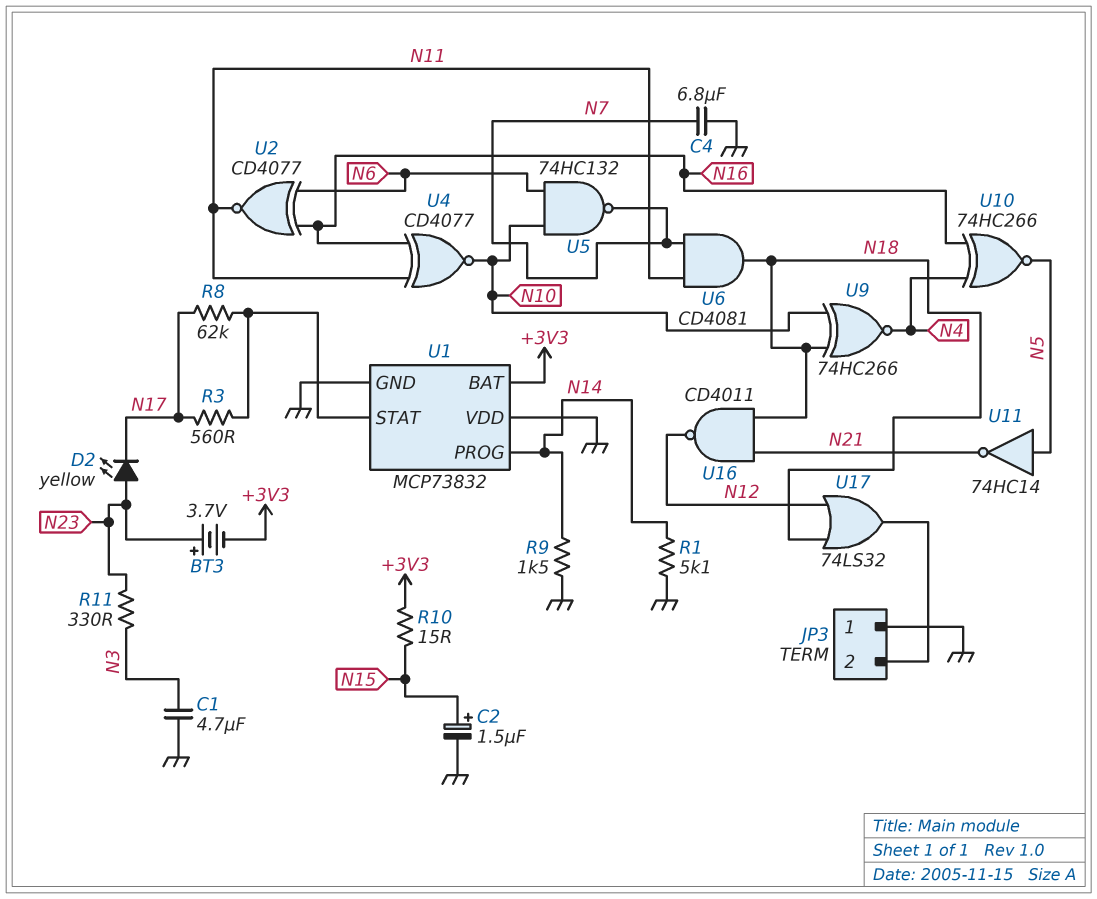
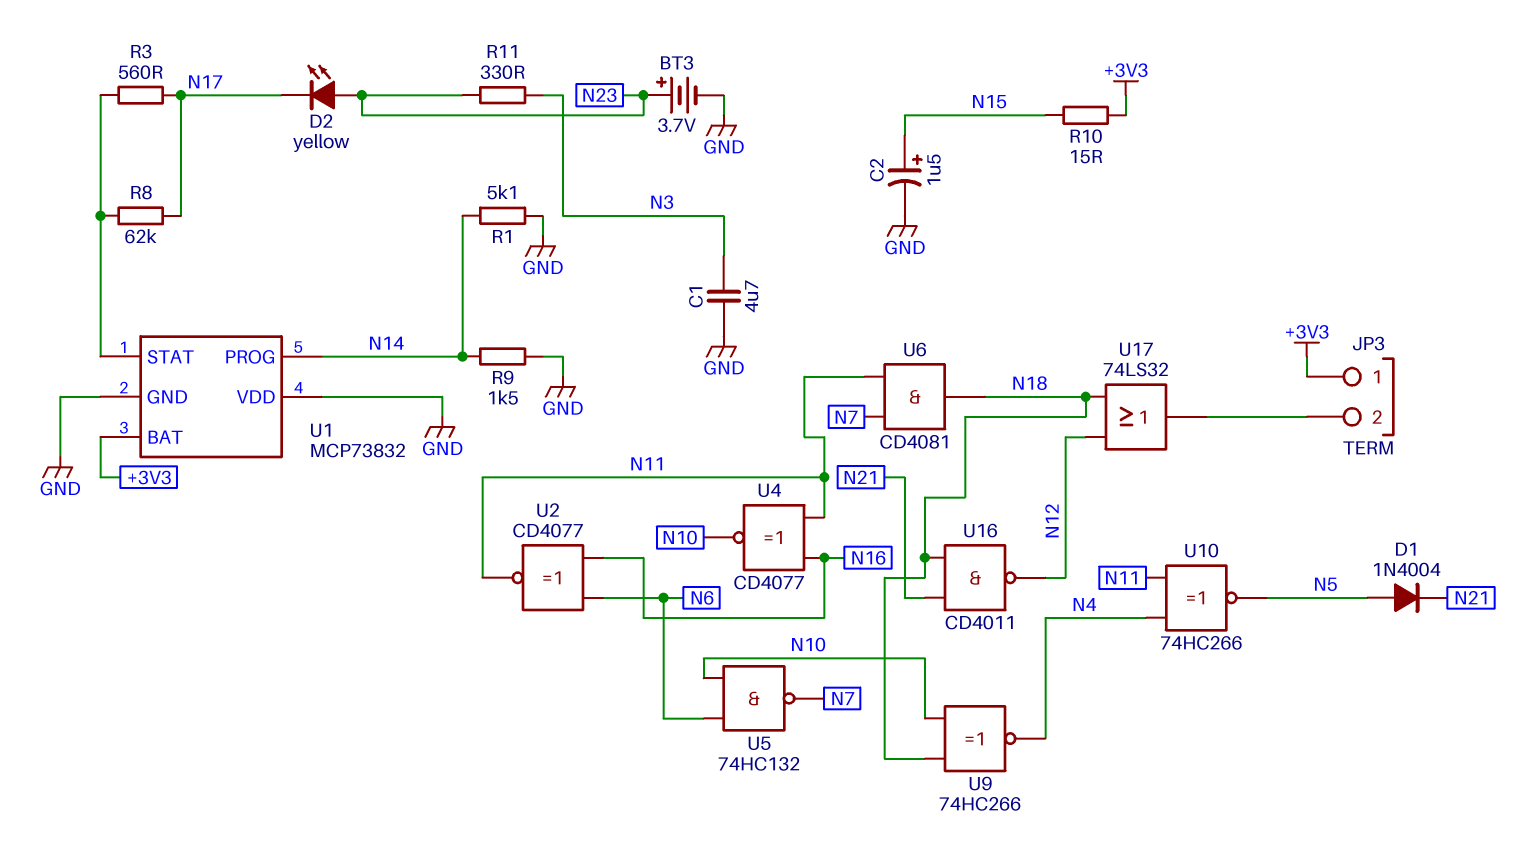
BT3: 3.7V (plus N23, minus +3V3) -> 3.7V (plus N23, minus GND)
C4: 6.8uF (GND, N7) -> none
D1: none -> diode 1N4004 (A N5, K N21)
JP3 pin 1: GND -> +3V3
U10: XNOR 74HC266 (in N4, in N16, out N5) -> XNOR 74HC266 (in N4, in N11, out N5)
U11: NOT 74HC14 (in N5, out N21) -> none

